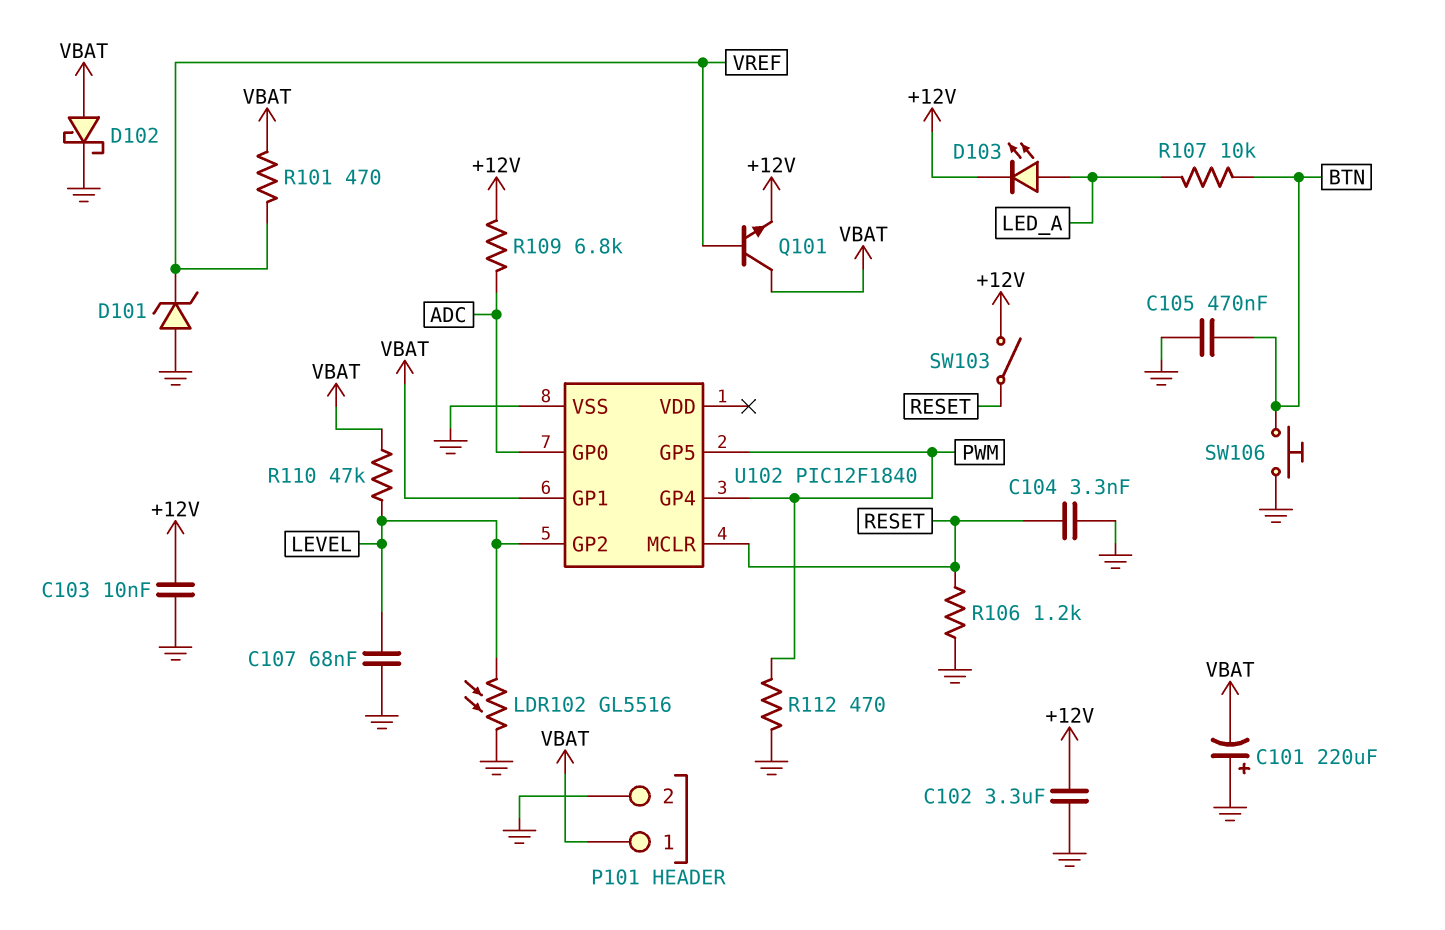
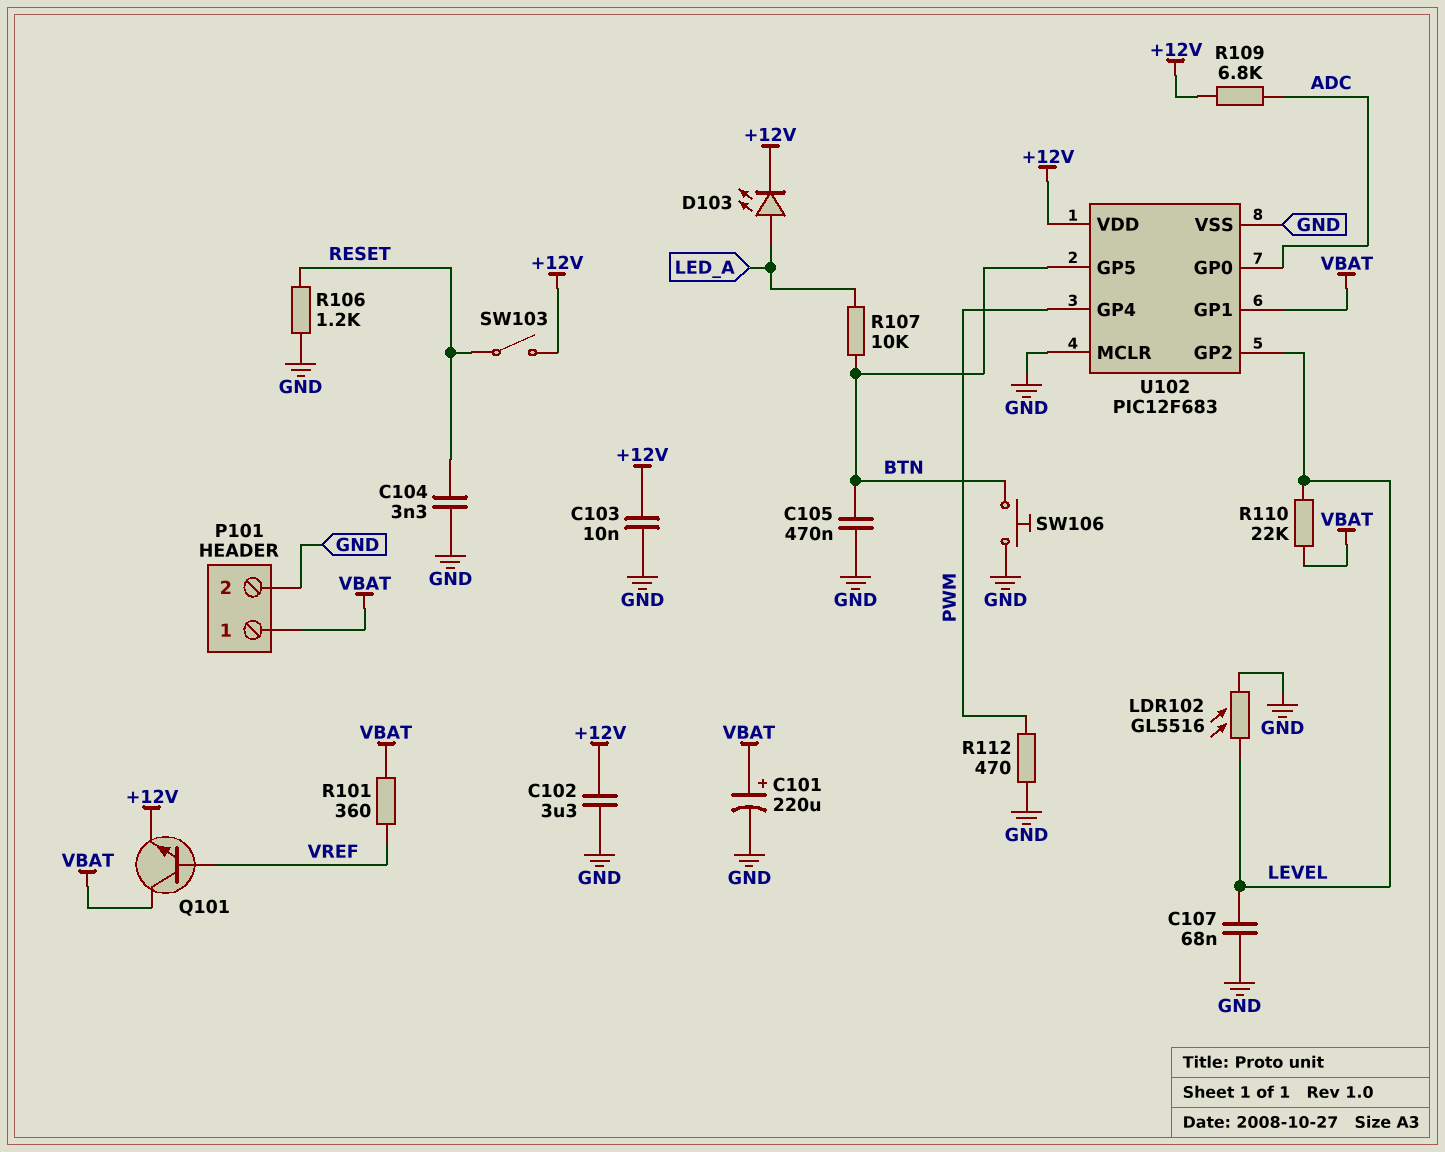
C101: 220uF (plus GND, minus VBAT) -> 220uF (plus VBAT, minus GND)
D101: zener (A GND, K VREF) -> none
D102: schottky (A VBAT, K GND) -> none
R101: 470 (VBAT, VREF) -> 360 (VBAT, VREF)
R110: 47k (LEVEL, VBAT) -> 22k (LEVEL, VBAT)
U102: PIC12F1840 -> PIC12F683
U102 pin GP5: PWM -> BTN
U102 pin MCLR: RESET -> GND
U102 pin VDD: none -> +12V

